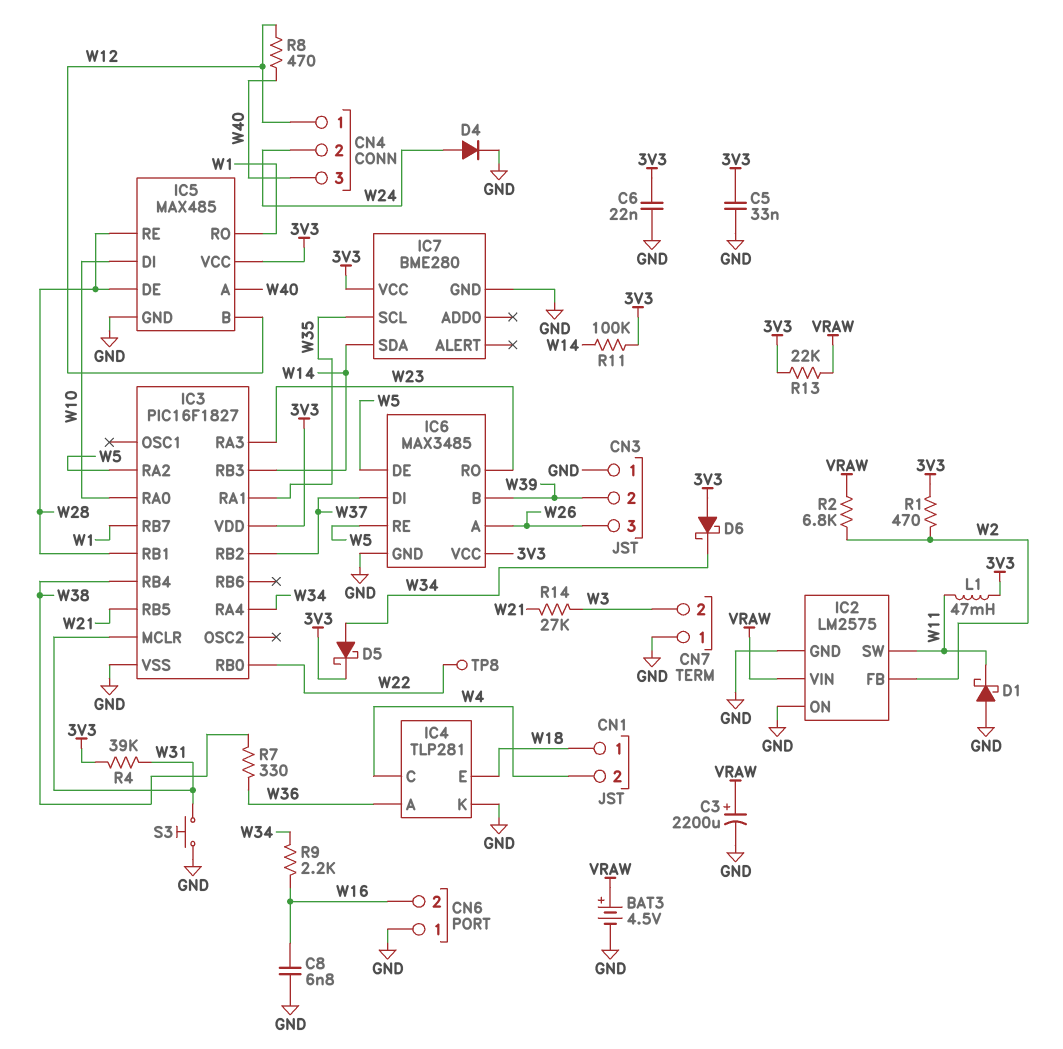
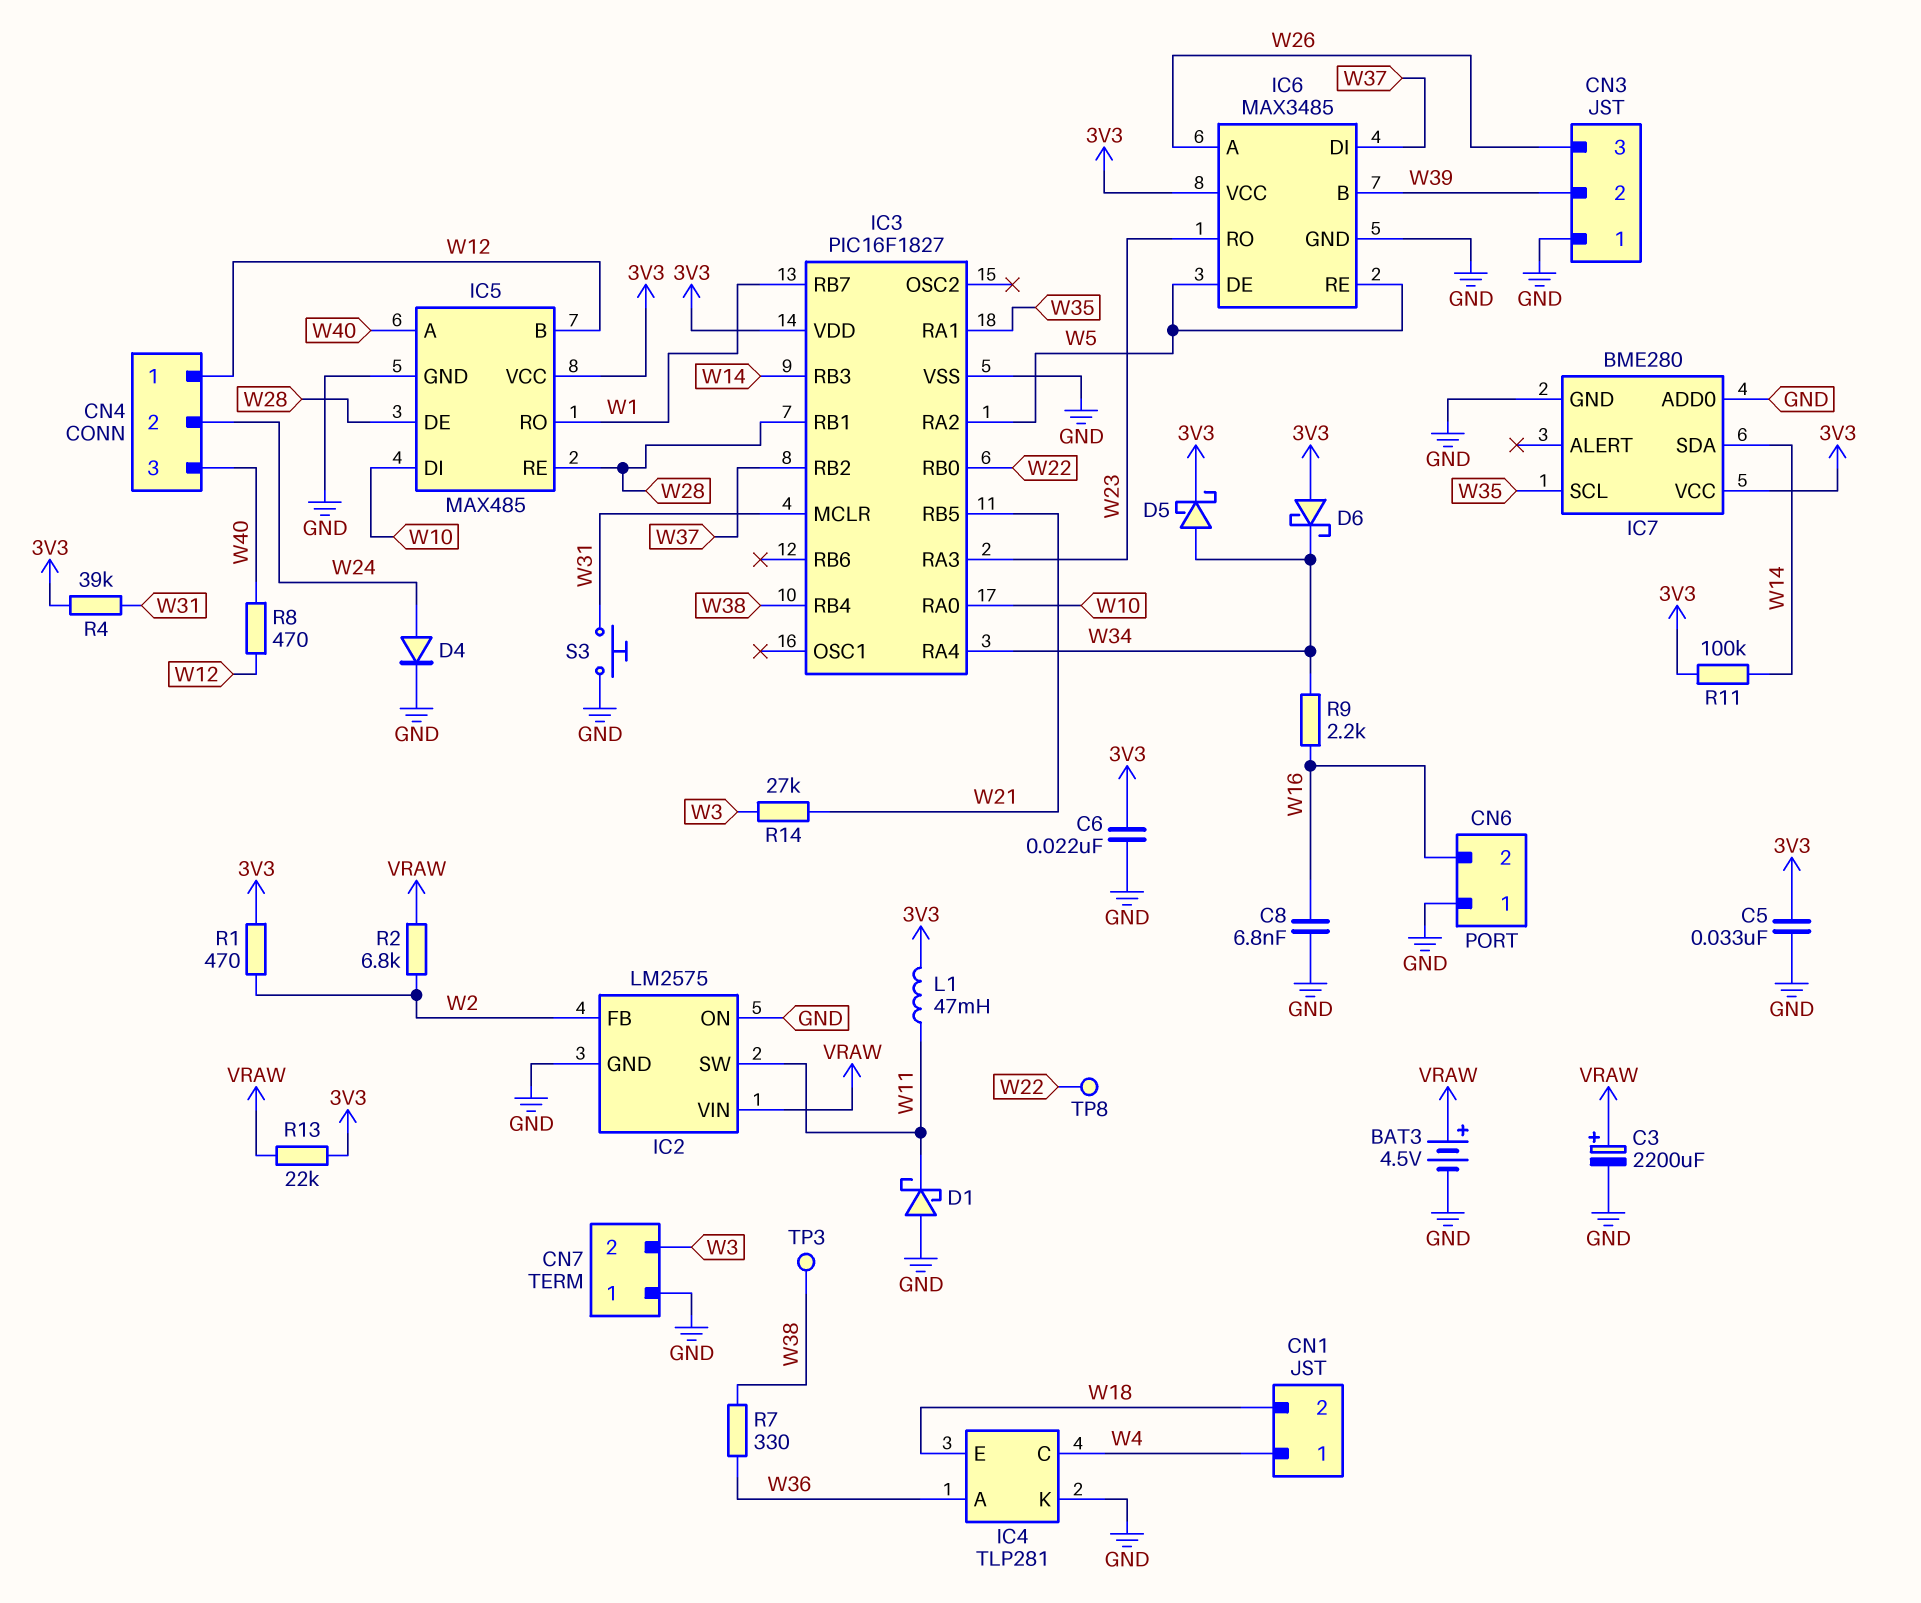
CN1 pin 1: W18 -> W4
CN1 pin 2: W4 -> W18
IC7 pin ADD0: none -> GND
TP3: none -> test point (W38)

